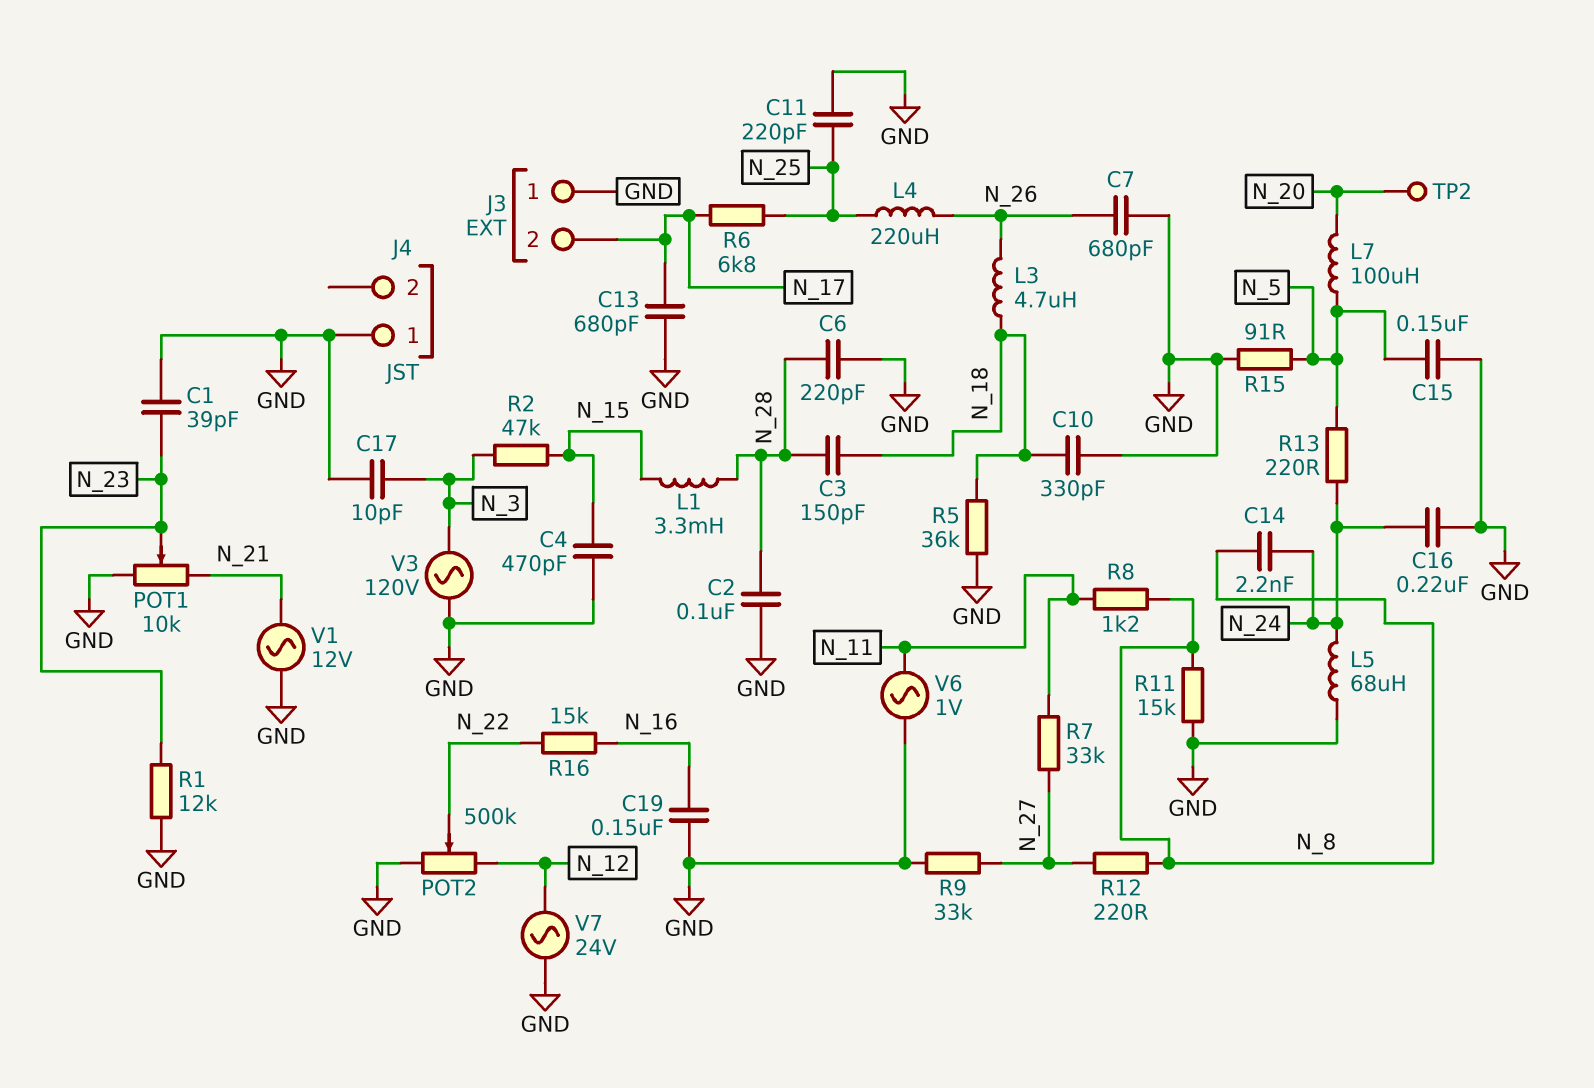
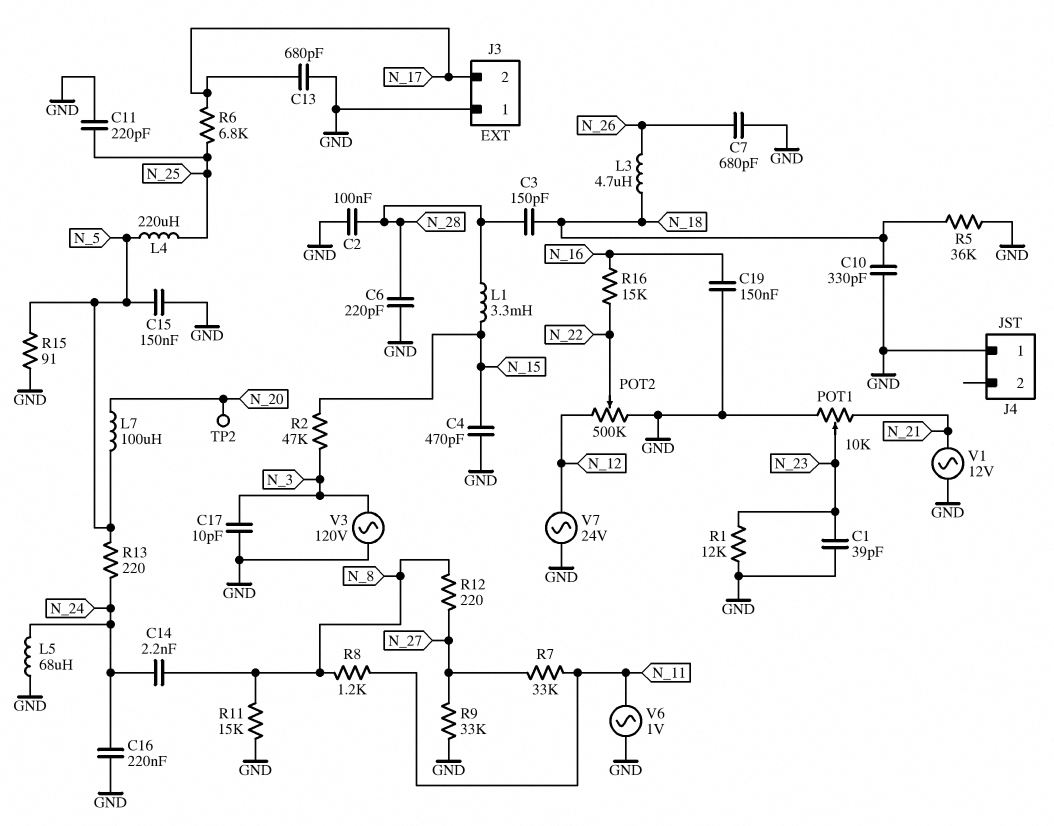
L4: 220uH (N_25, N_26) -> 220uH (N_5, N_25)

